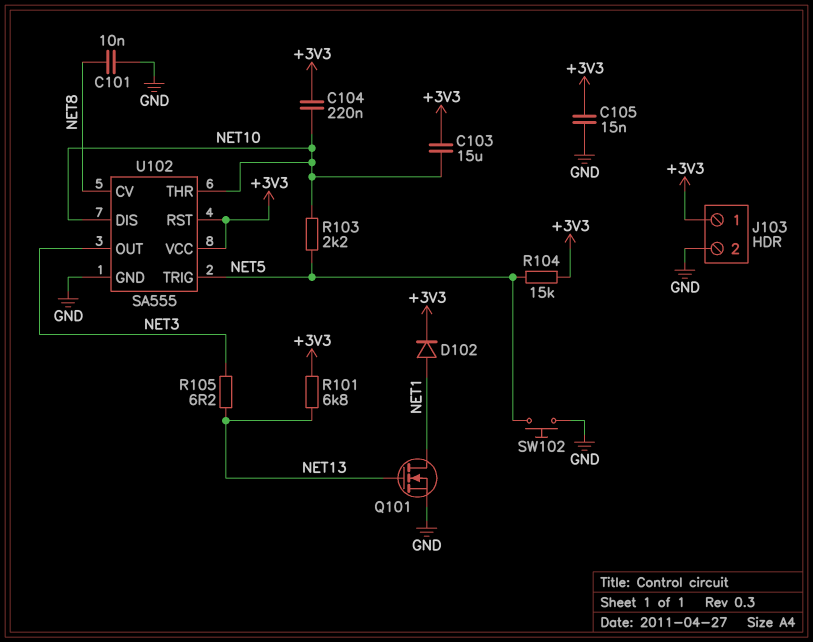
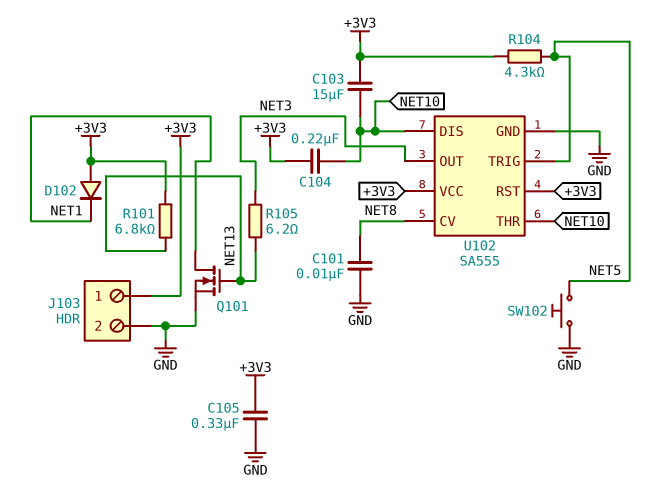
C105: 15nF (+3V3, GND) -> 330nF (+3V3, GND)
D102: diode (A NET1, K +3V3) -> diode (A +3V3, K NET1)
R103: 2.2k (NET5, NET10) -> none
R104: 15k (+3V3, NET5) -> 4.3k (+3V3, NET5)

